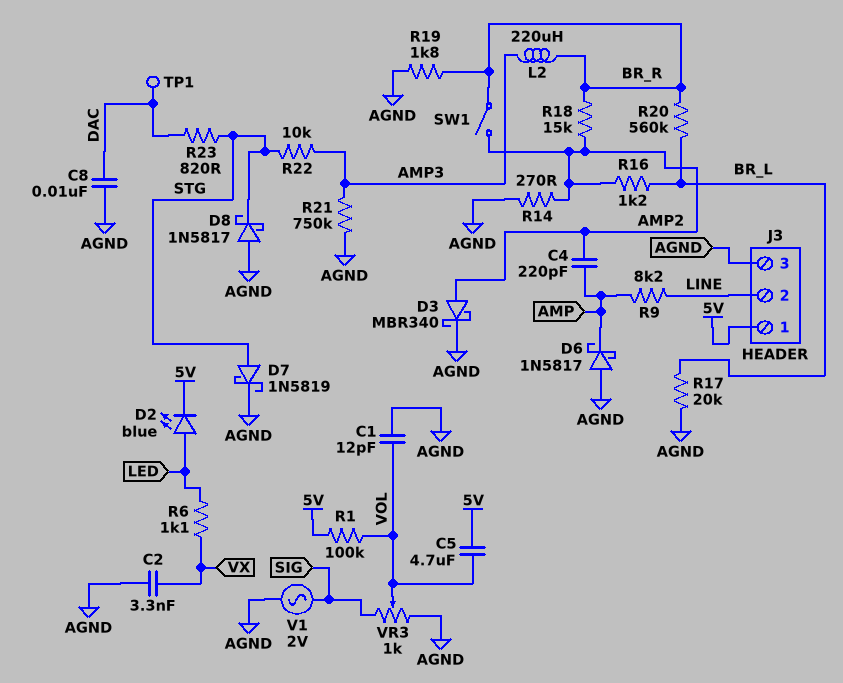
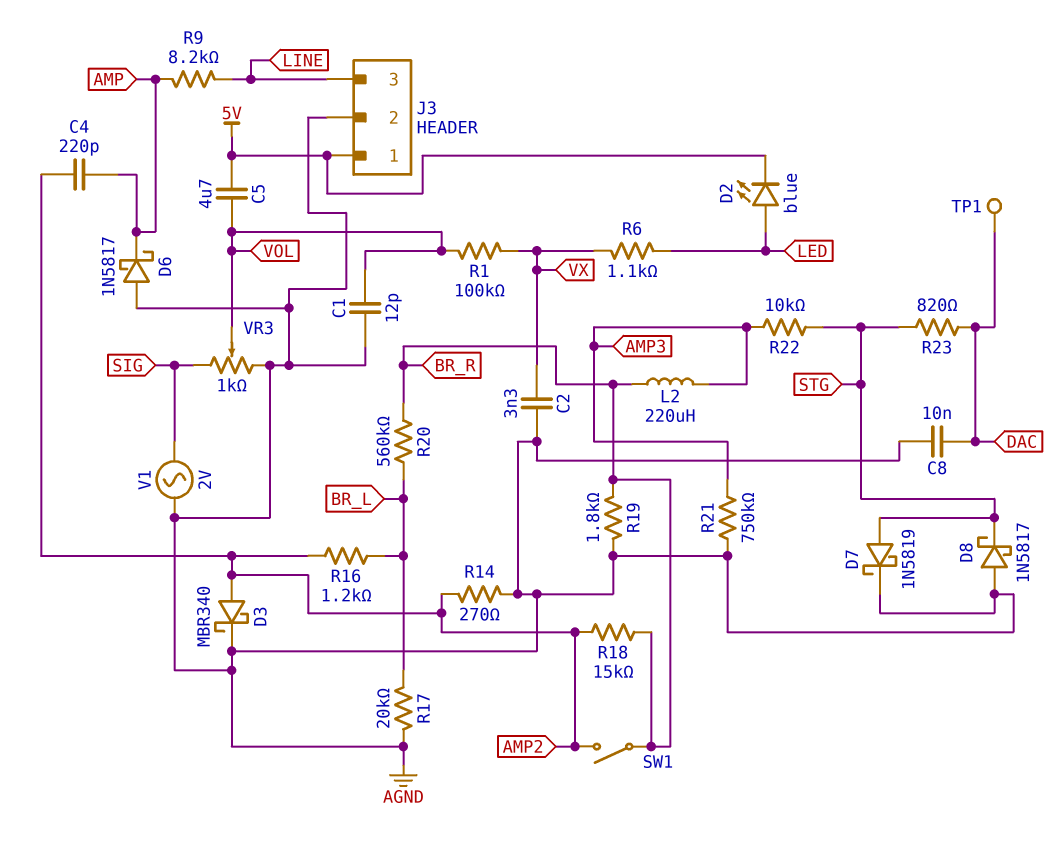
J3 pin 2: LINE -> AGND
J3 pin 3: AGND -> LINE
R1: 100k (5V, VOL) -> 100k (VOL, VX)

